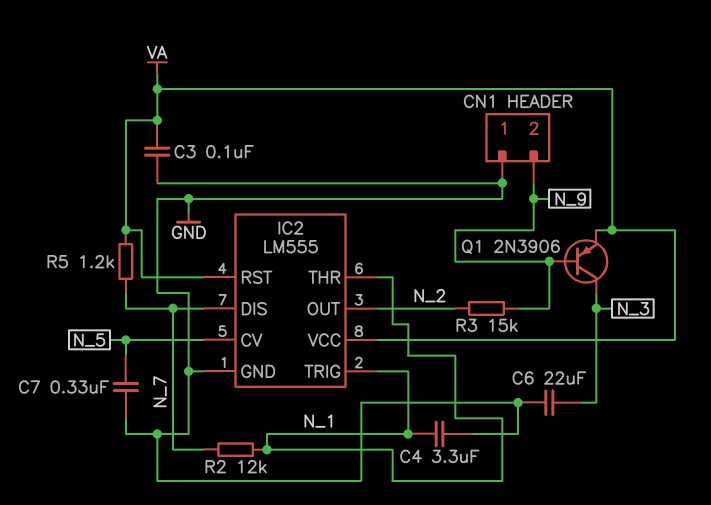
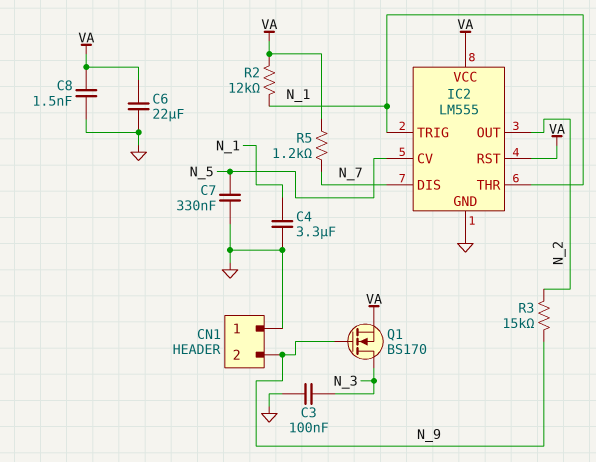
C3: 100nF (GND, VA) -> 100nF (GND, N_3)
C6: 22uF (GND, N_3) -> 22uF (GND, VA)
C8: none -> 1.5nF (GND, VA)
Q1: PNP 2N3906 (B N_9, C N_3, E VA) -> NMOS BS170 (G N_9, D N_3, S VA)
R2: 12k (N_1, N_7) -> 12k (N_1, VA)

